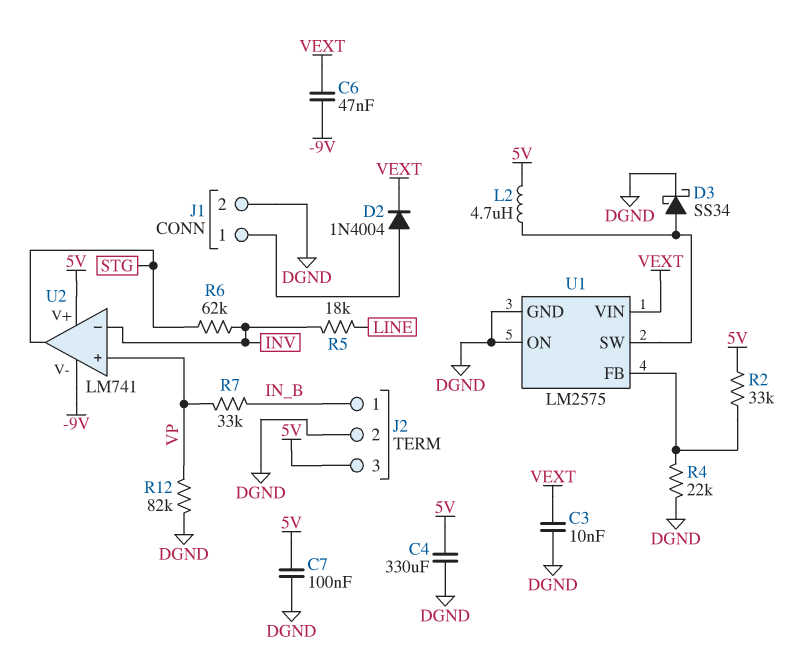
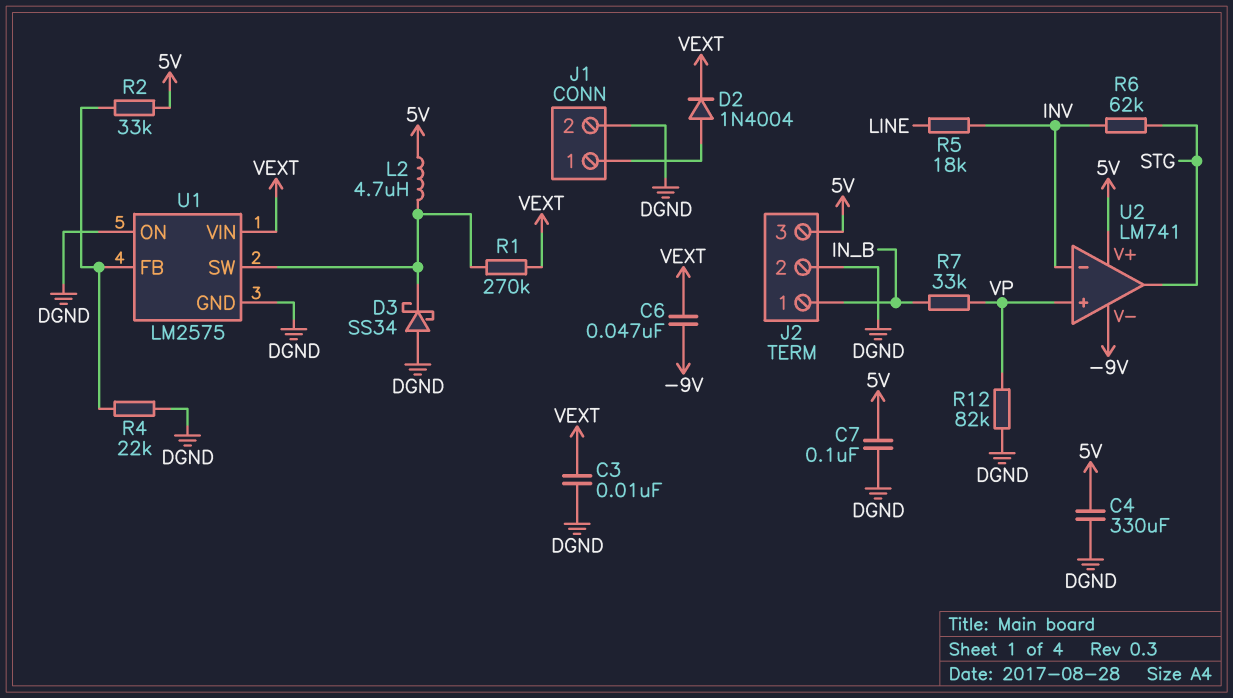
D3: schottky SS34 (A U1/SW, K DGND) -> schottky SS34 (A DGND, K U1/SW)
R1: none -> 270k (U1/SW, VEXT)

